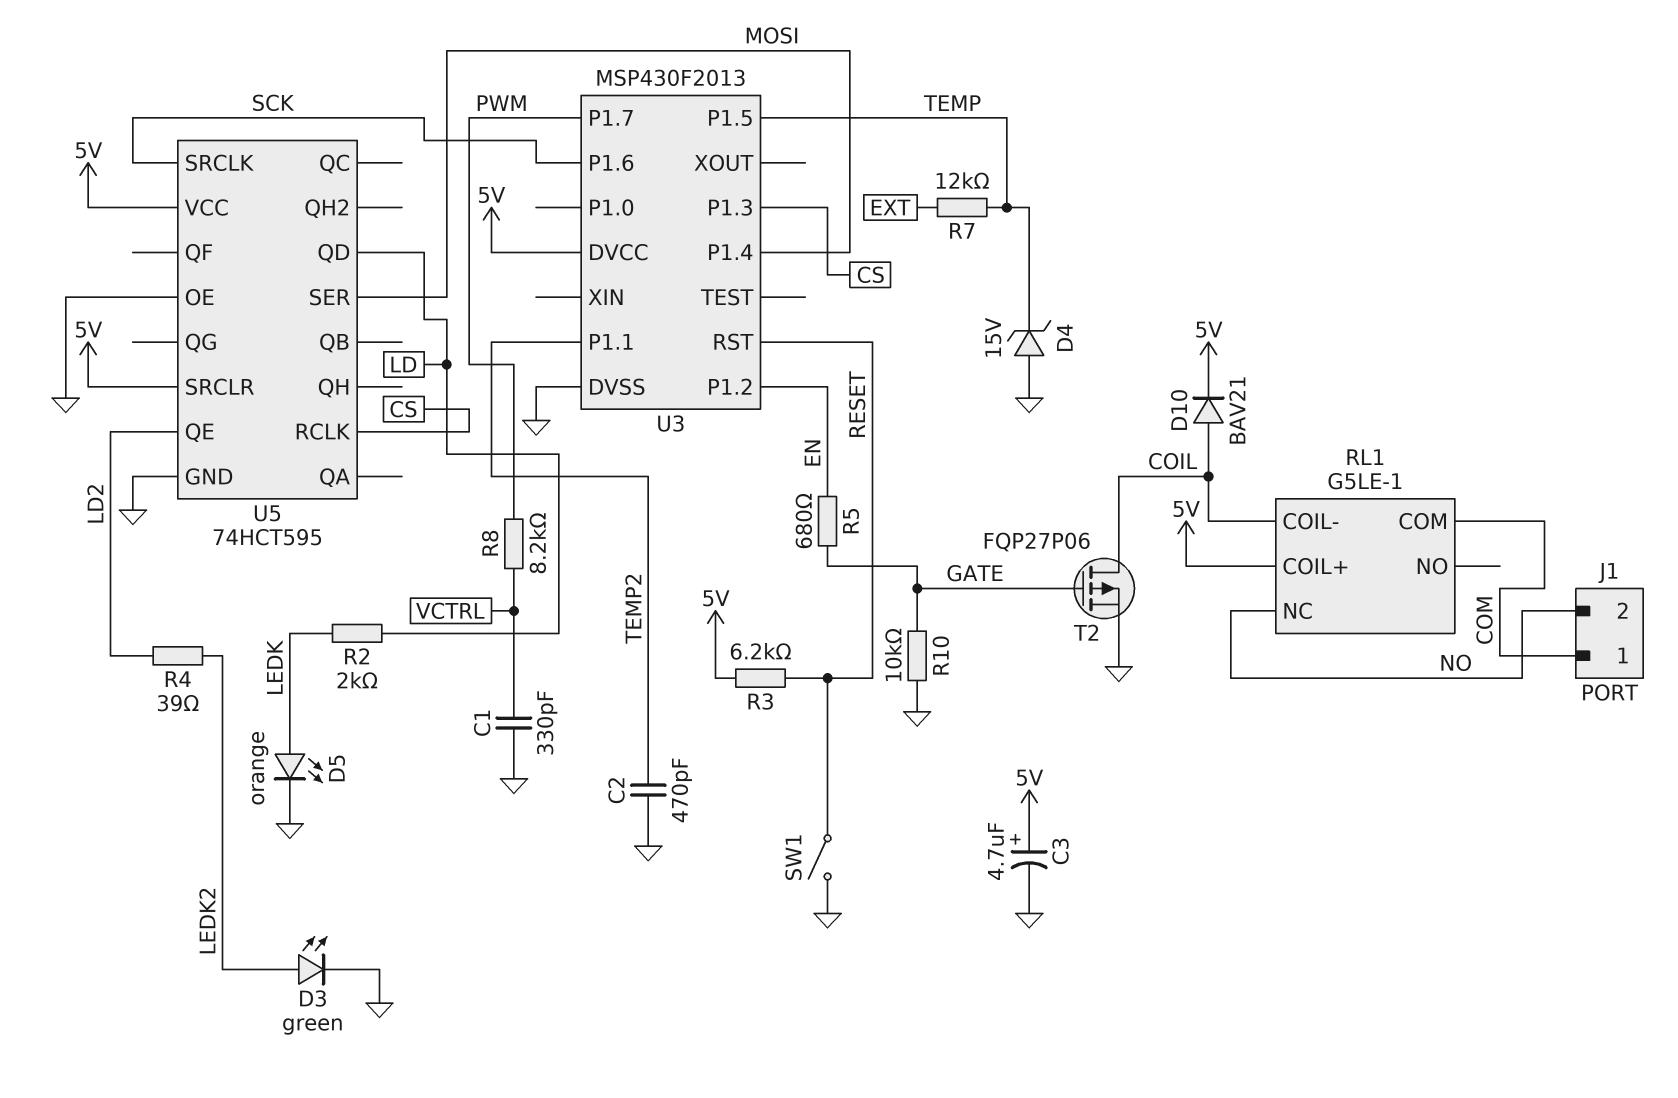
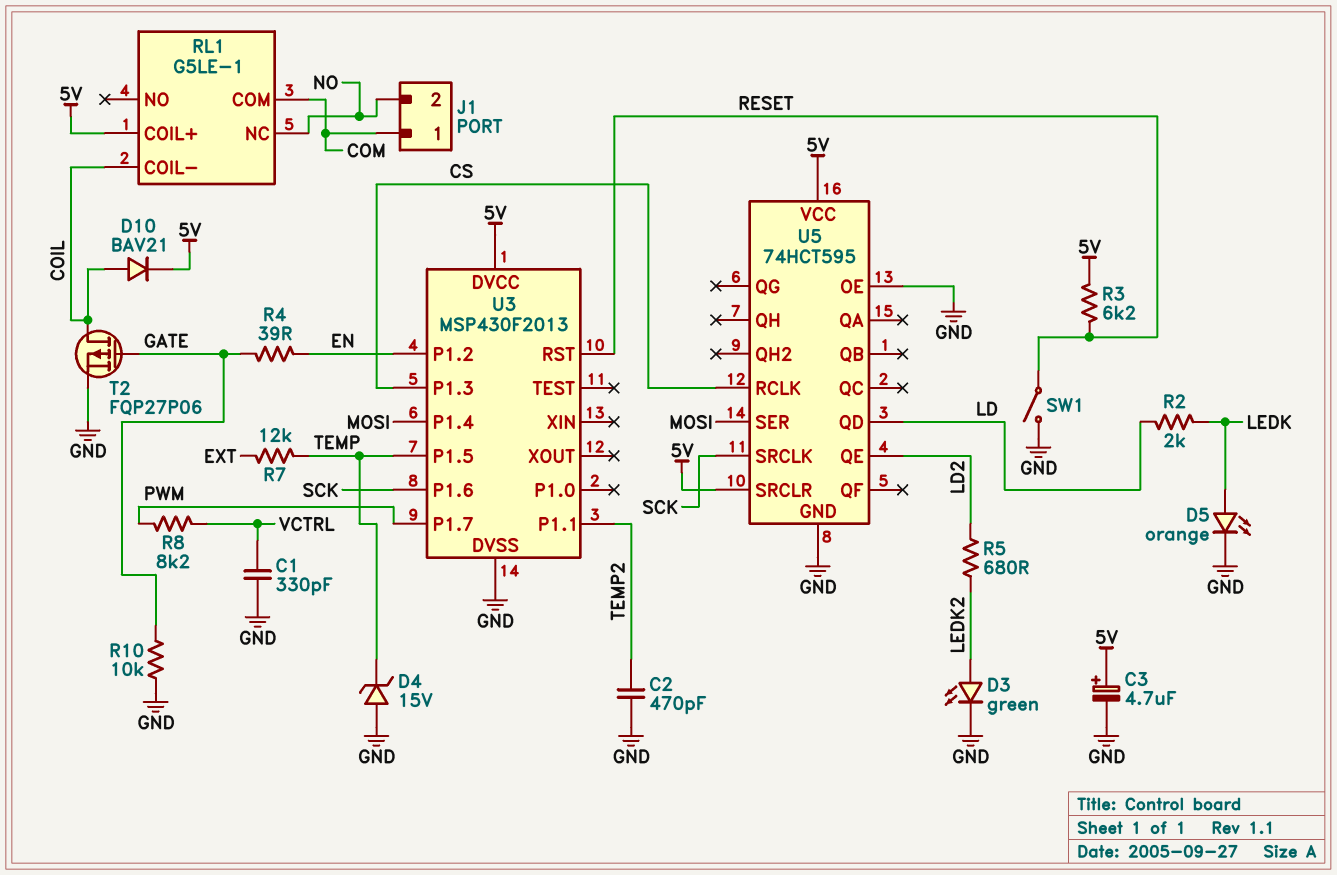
R4: 39 (LD2, LEDK2) -> 39 (EN, GATE)
R5: 680 (EN, GATE) -> 680 (LD2, LEDK2)

